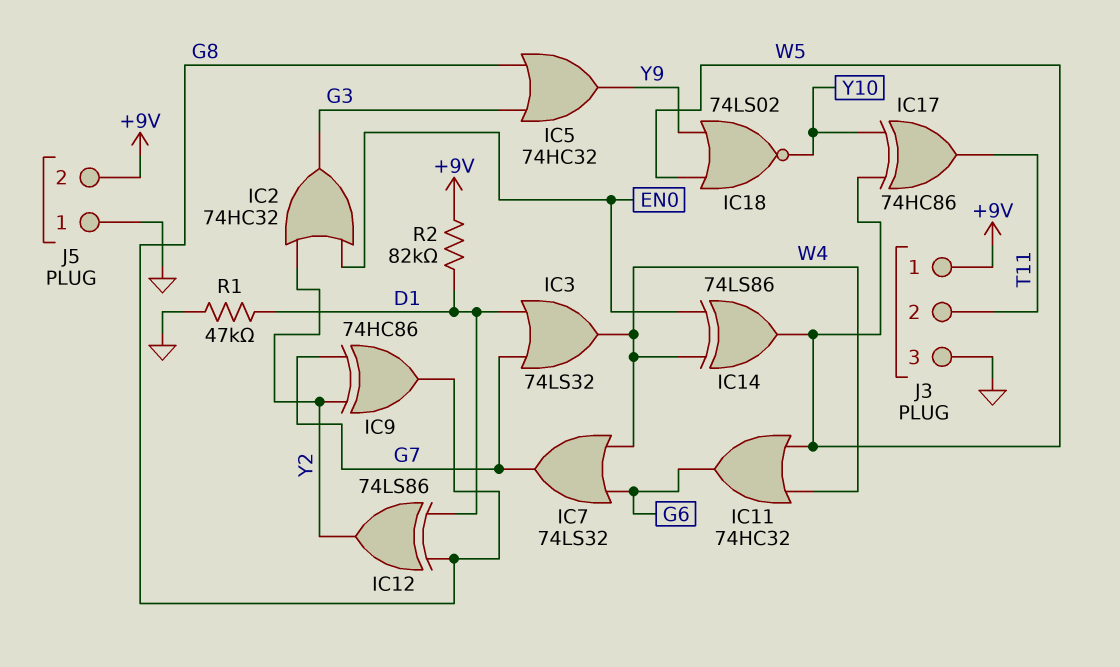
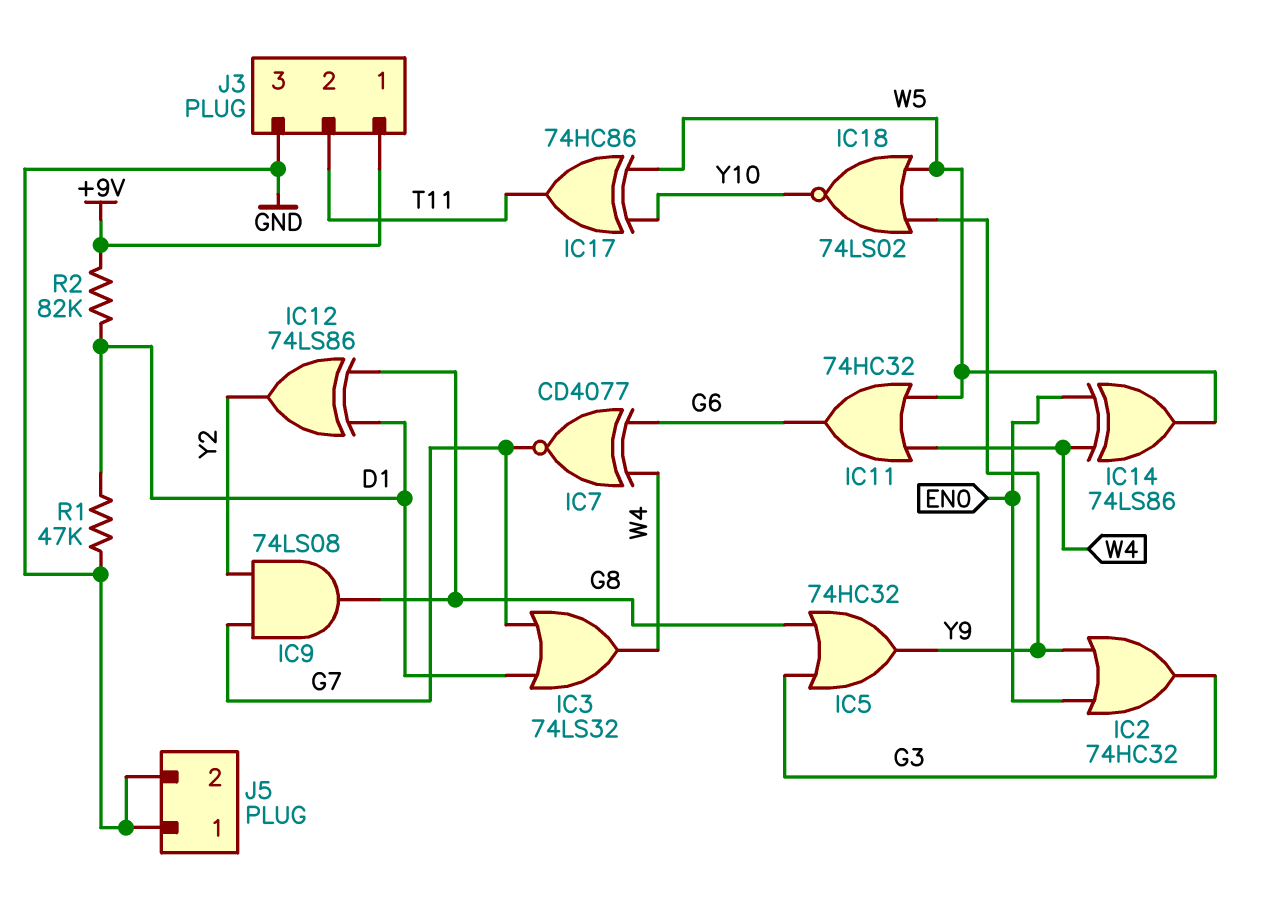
IC2: OR 74HC32 (in EN0, in Y2, out G3) -> OR 74HC32 (in EN0, in Y9, out G3)
IC7: OR 74LS32 (in G6, in W4, out G7) -> XNOR CD4077 (in G6, in W4, out G7)
IC9: XOR 74HC86 (in G7, in Y2, out G8) -> AND 74LS08 (in G7, in Y2, out G8)
J5 pin 2: +9V -> GND

